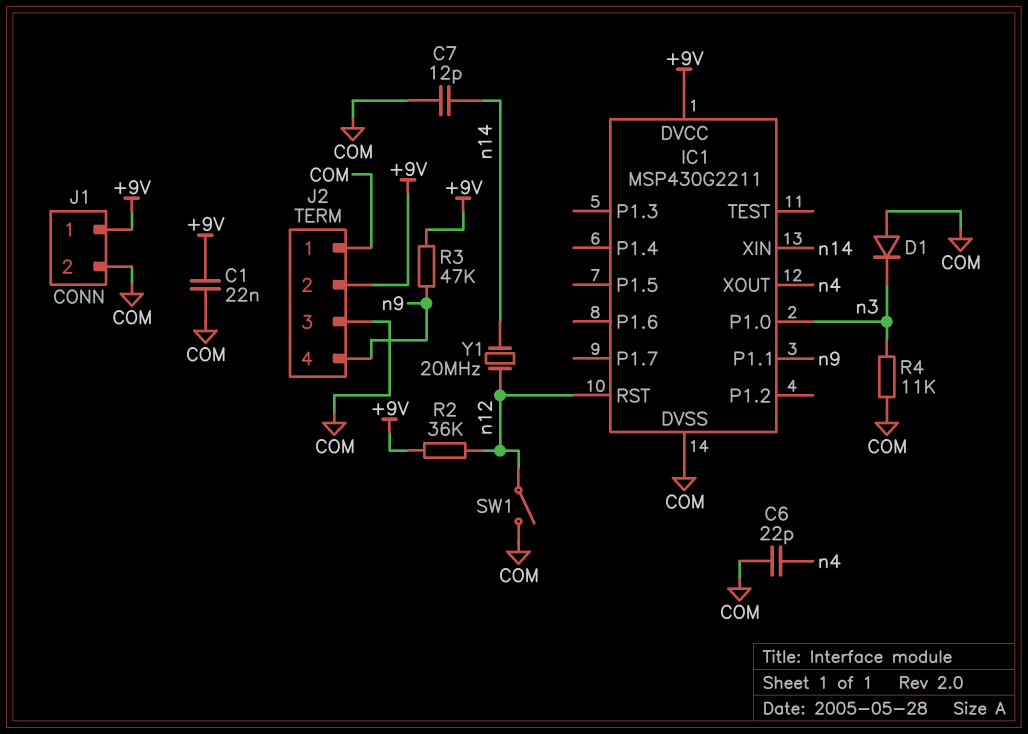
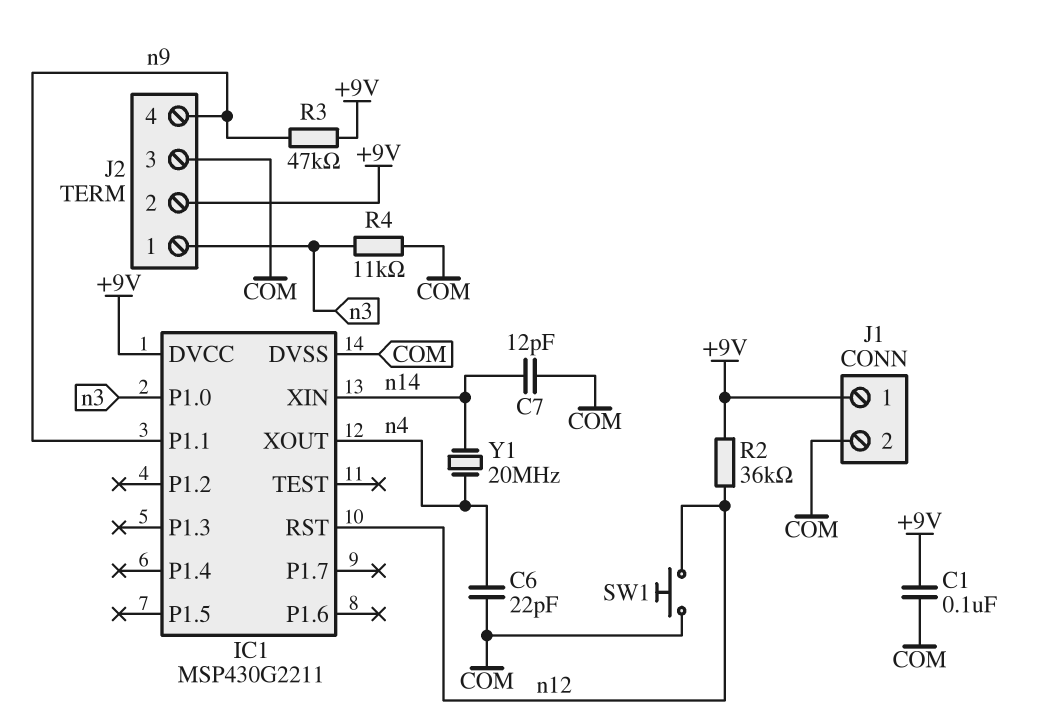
C1: 22nF (+9V, COM) -> 100nF (+9V, COM)
D1: diode (A COM, K n3) -> none
J2 pin 1: COM -> n3
SW1: switch (COM, n12) -> button (COM, n12)
Y1: 20MHz (n12, n14) -> 20MHz (n4, n14)

